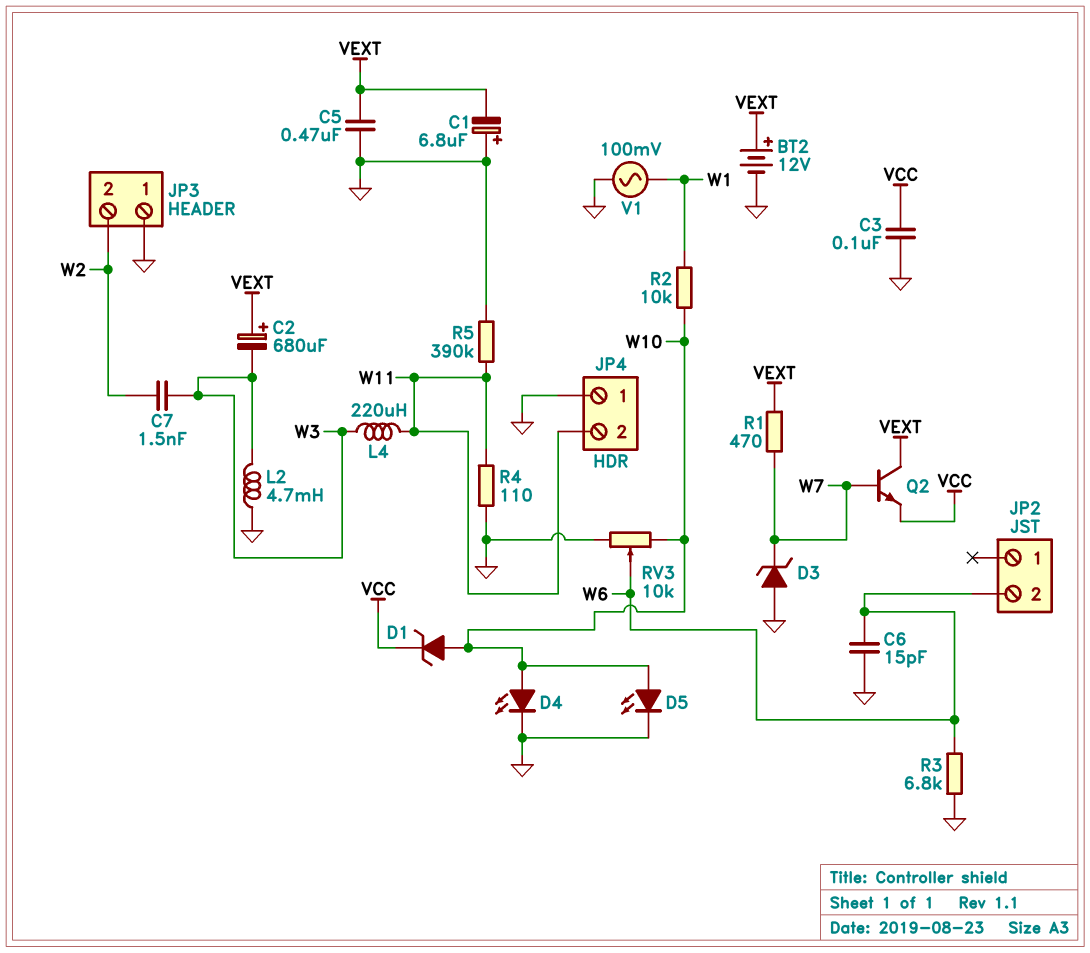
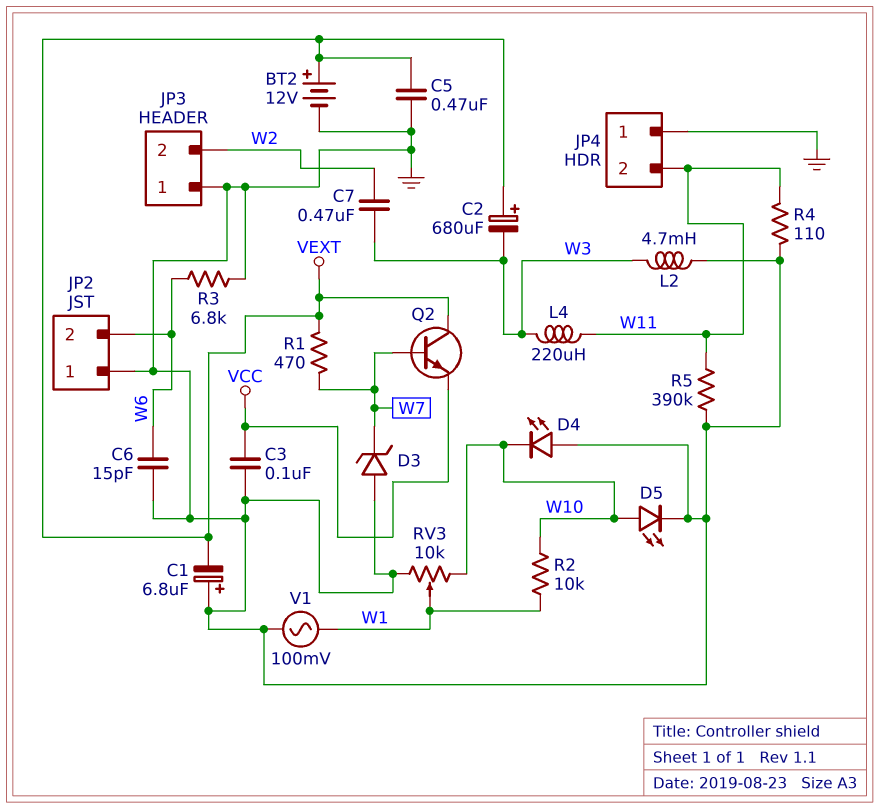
C7: 1.5nF (W2, W3) -> 470nF (W2, W3)
D1: zener (A W10, K VCC) -> none
D4: LED (A W10, K GND) -> LED (A GND, K W10)
JP2 pin 1: none -> GND
RV3: 10k (GND, W10, wiper W6) -> 10k (GND, W10, wiper W1)

